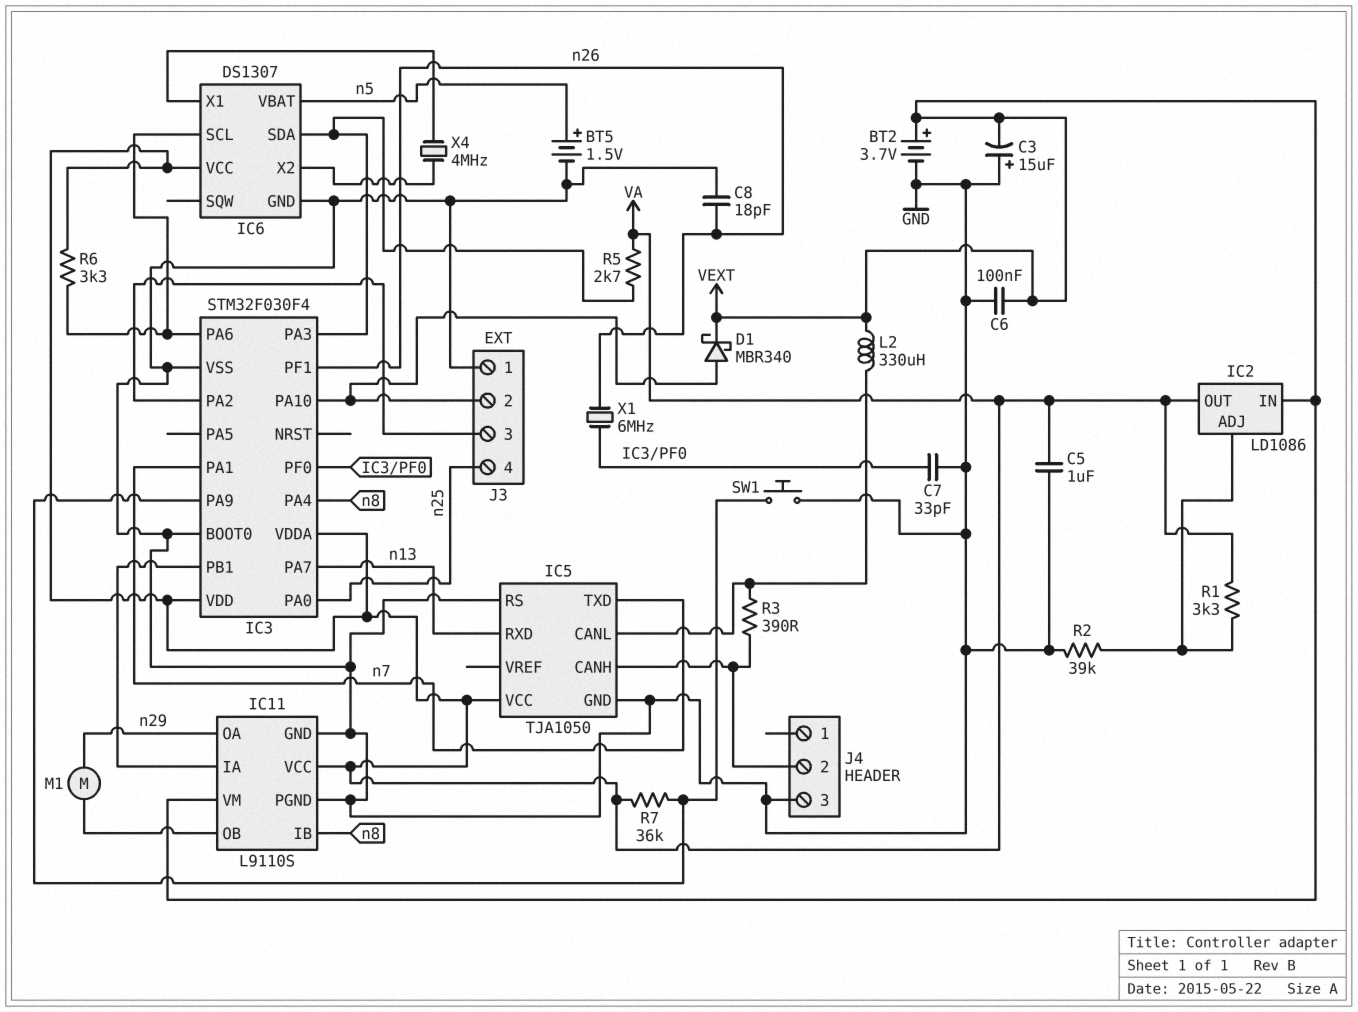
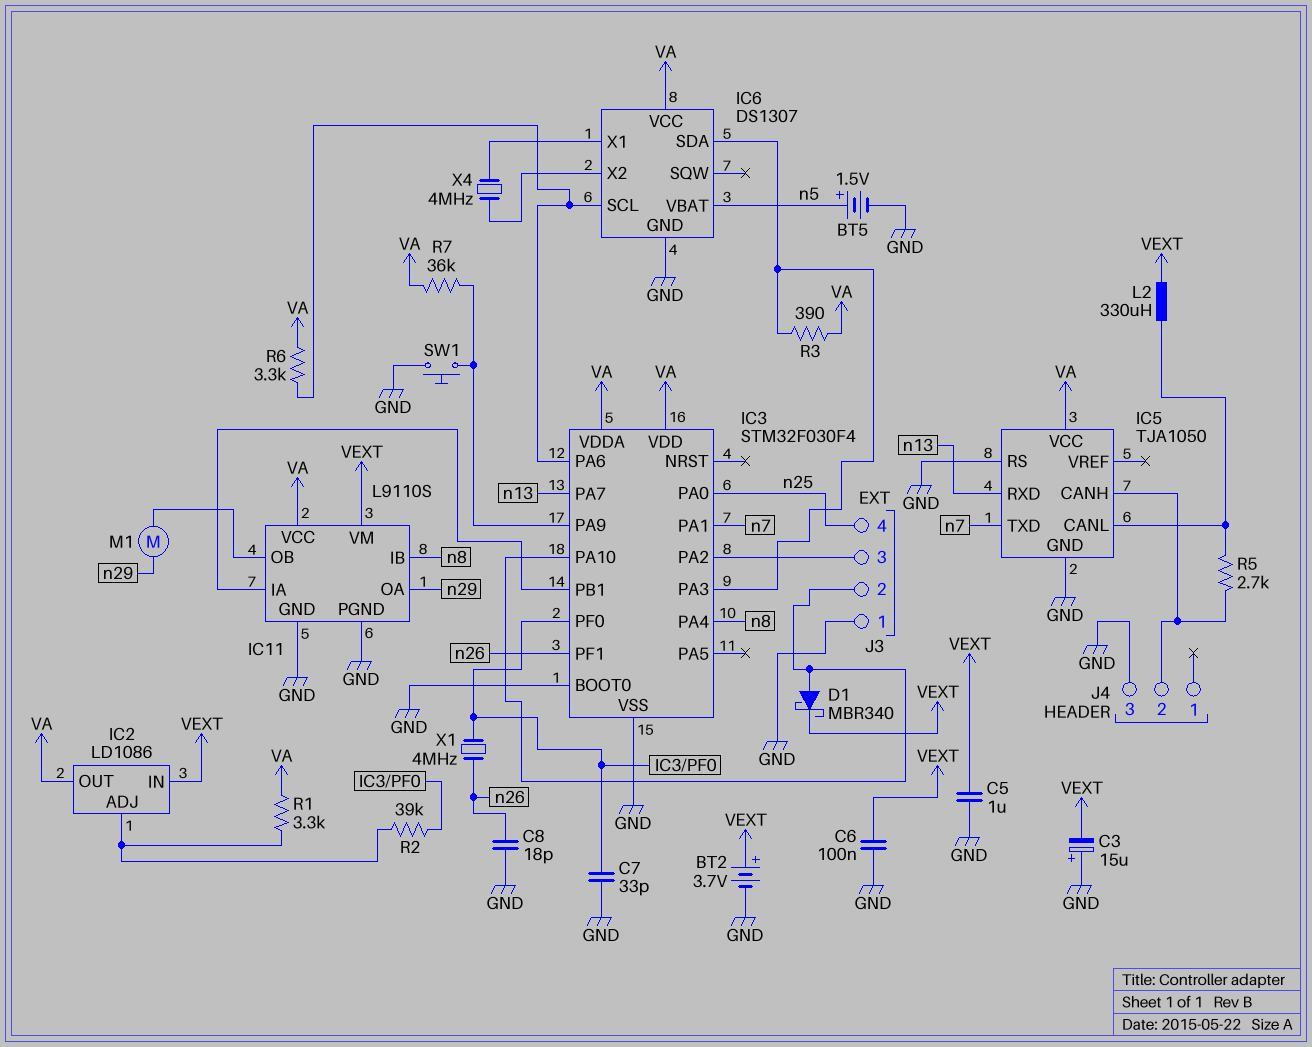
C5: 1uF (GND, VA) -> 1uF (GND, VEXT)
R2: 39k (GND, IC2/ADJ) -> 39k (IC2/ADJ, IC3/PF0)
R3: 390 (IC5/CANH, IC5/CANL) -> 390 (IC3/PA3, VA)
R5: 2.7k (IC3/PA3, VA) -> 2.7k (IC5/CANH, IC5/CANL)
X1: 6MHz (IC3/PF0, n26) -> 4MHz (IC3/PF0, n26)

